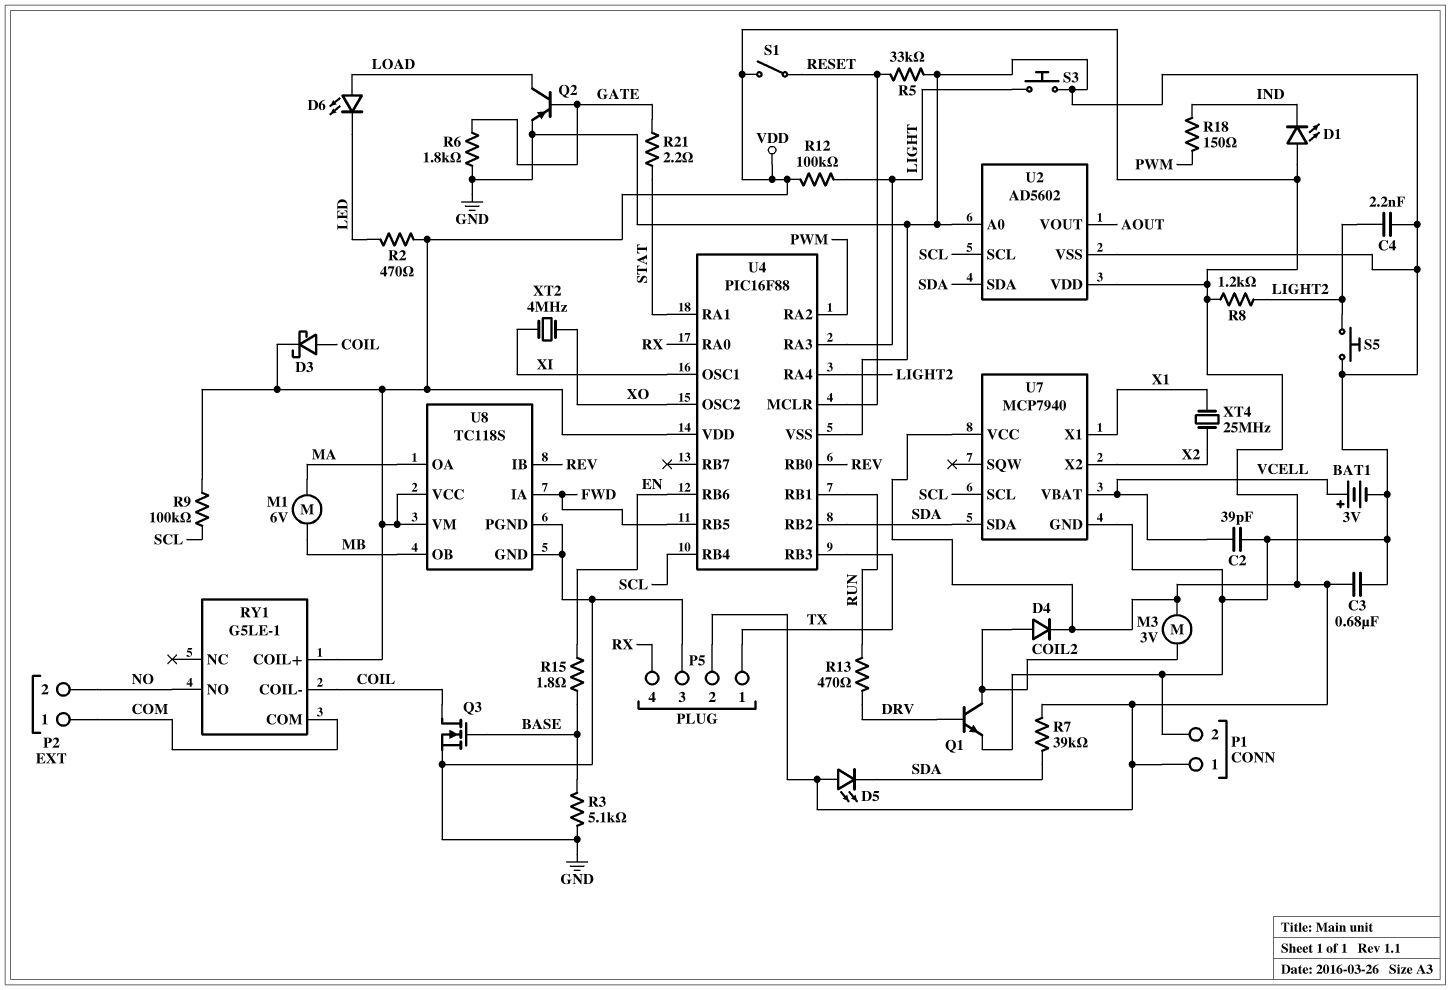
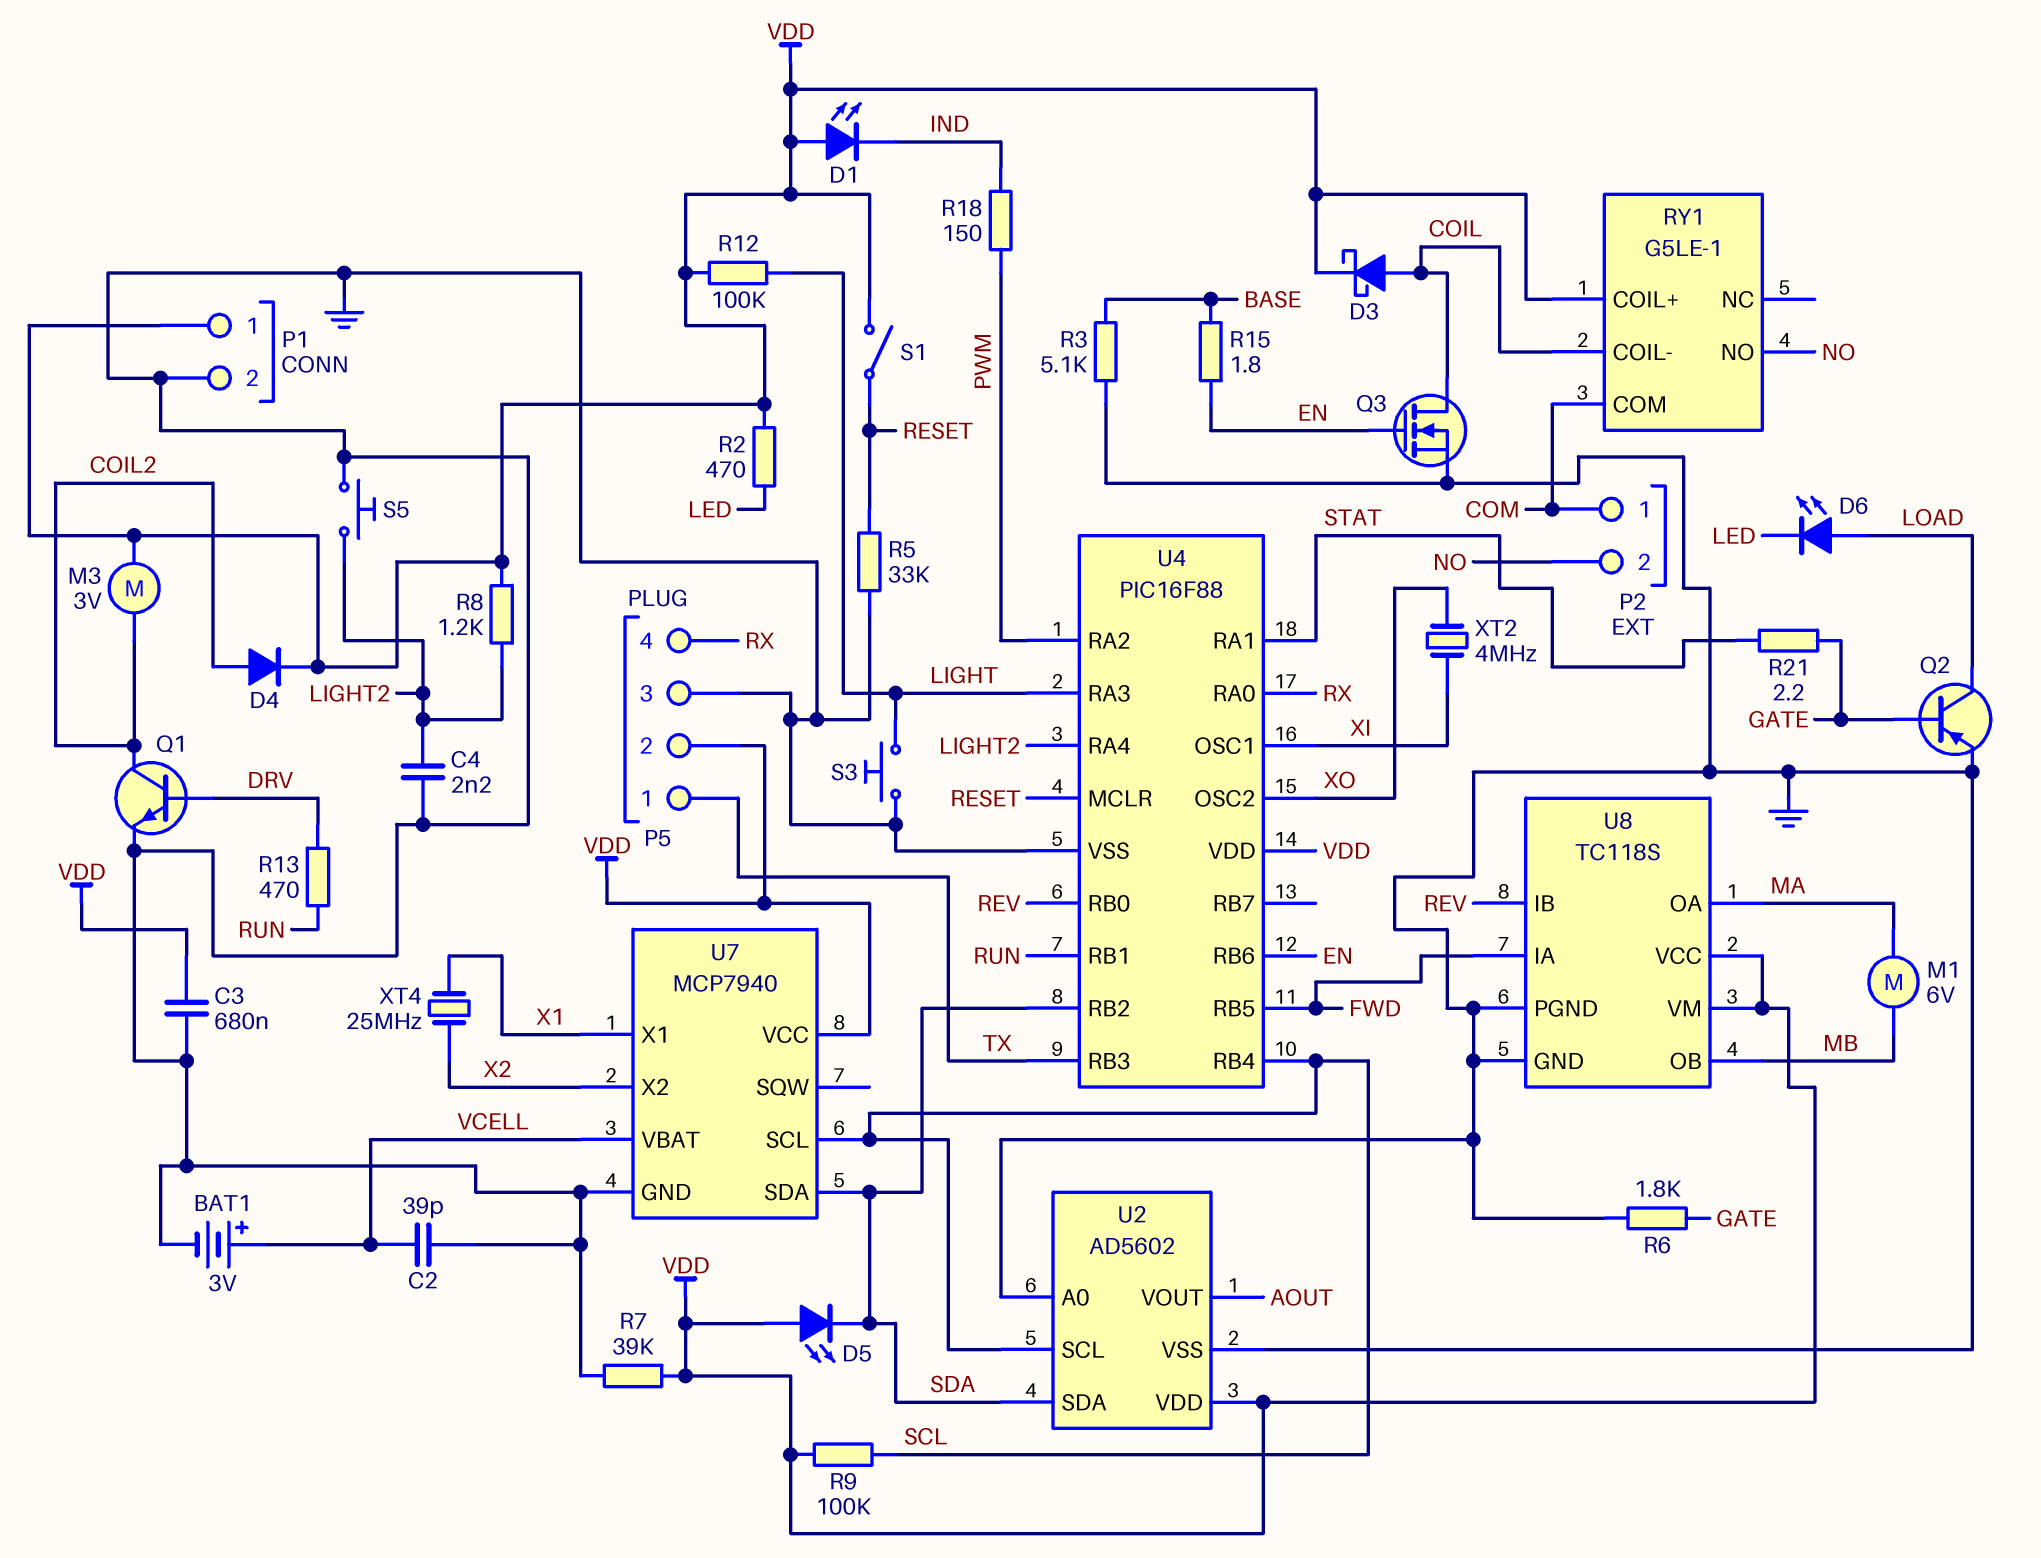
Q3: NMOS (G BASE, D COIL, S GND) -> NMOS (G EN, D COIL, S GND)
R7: 39k (SDA, VDD) -> 39k (GND, VDD)

